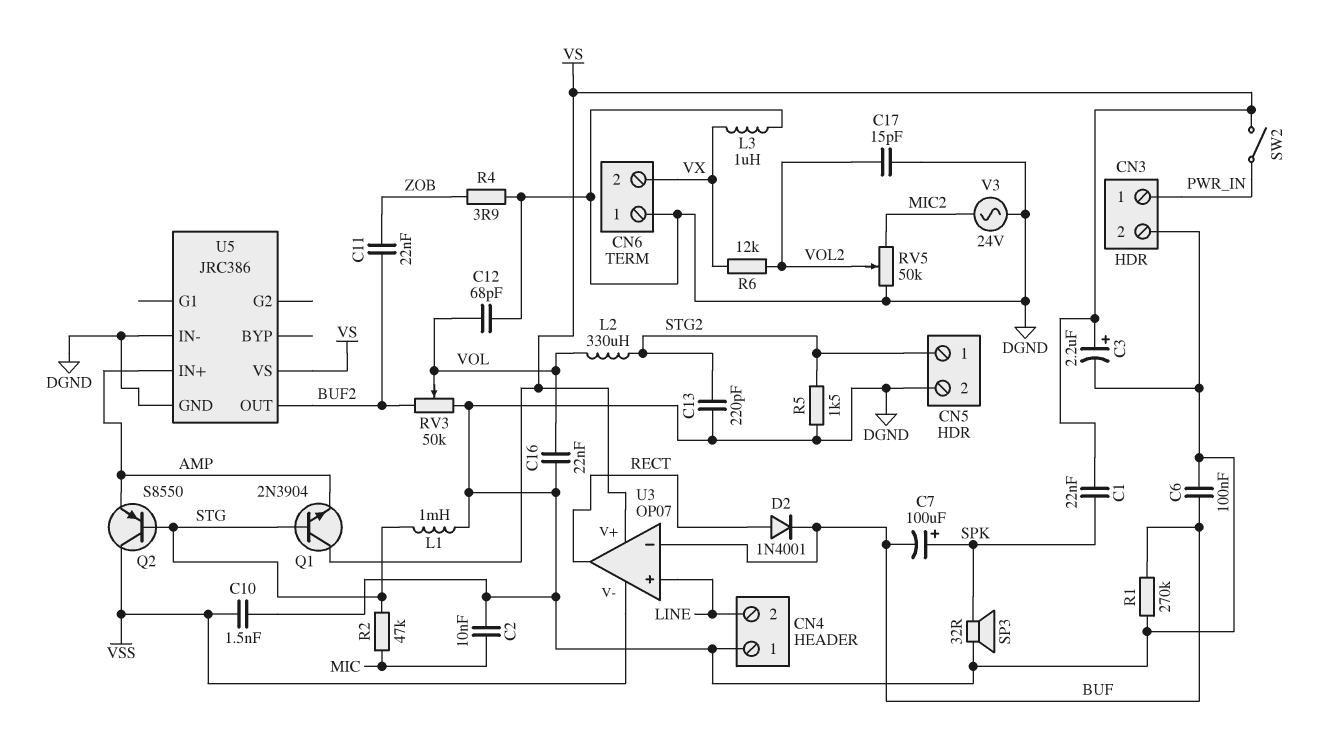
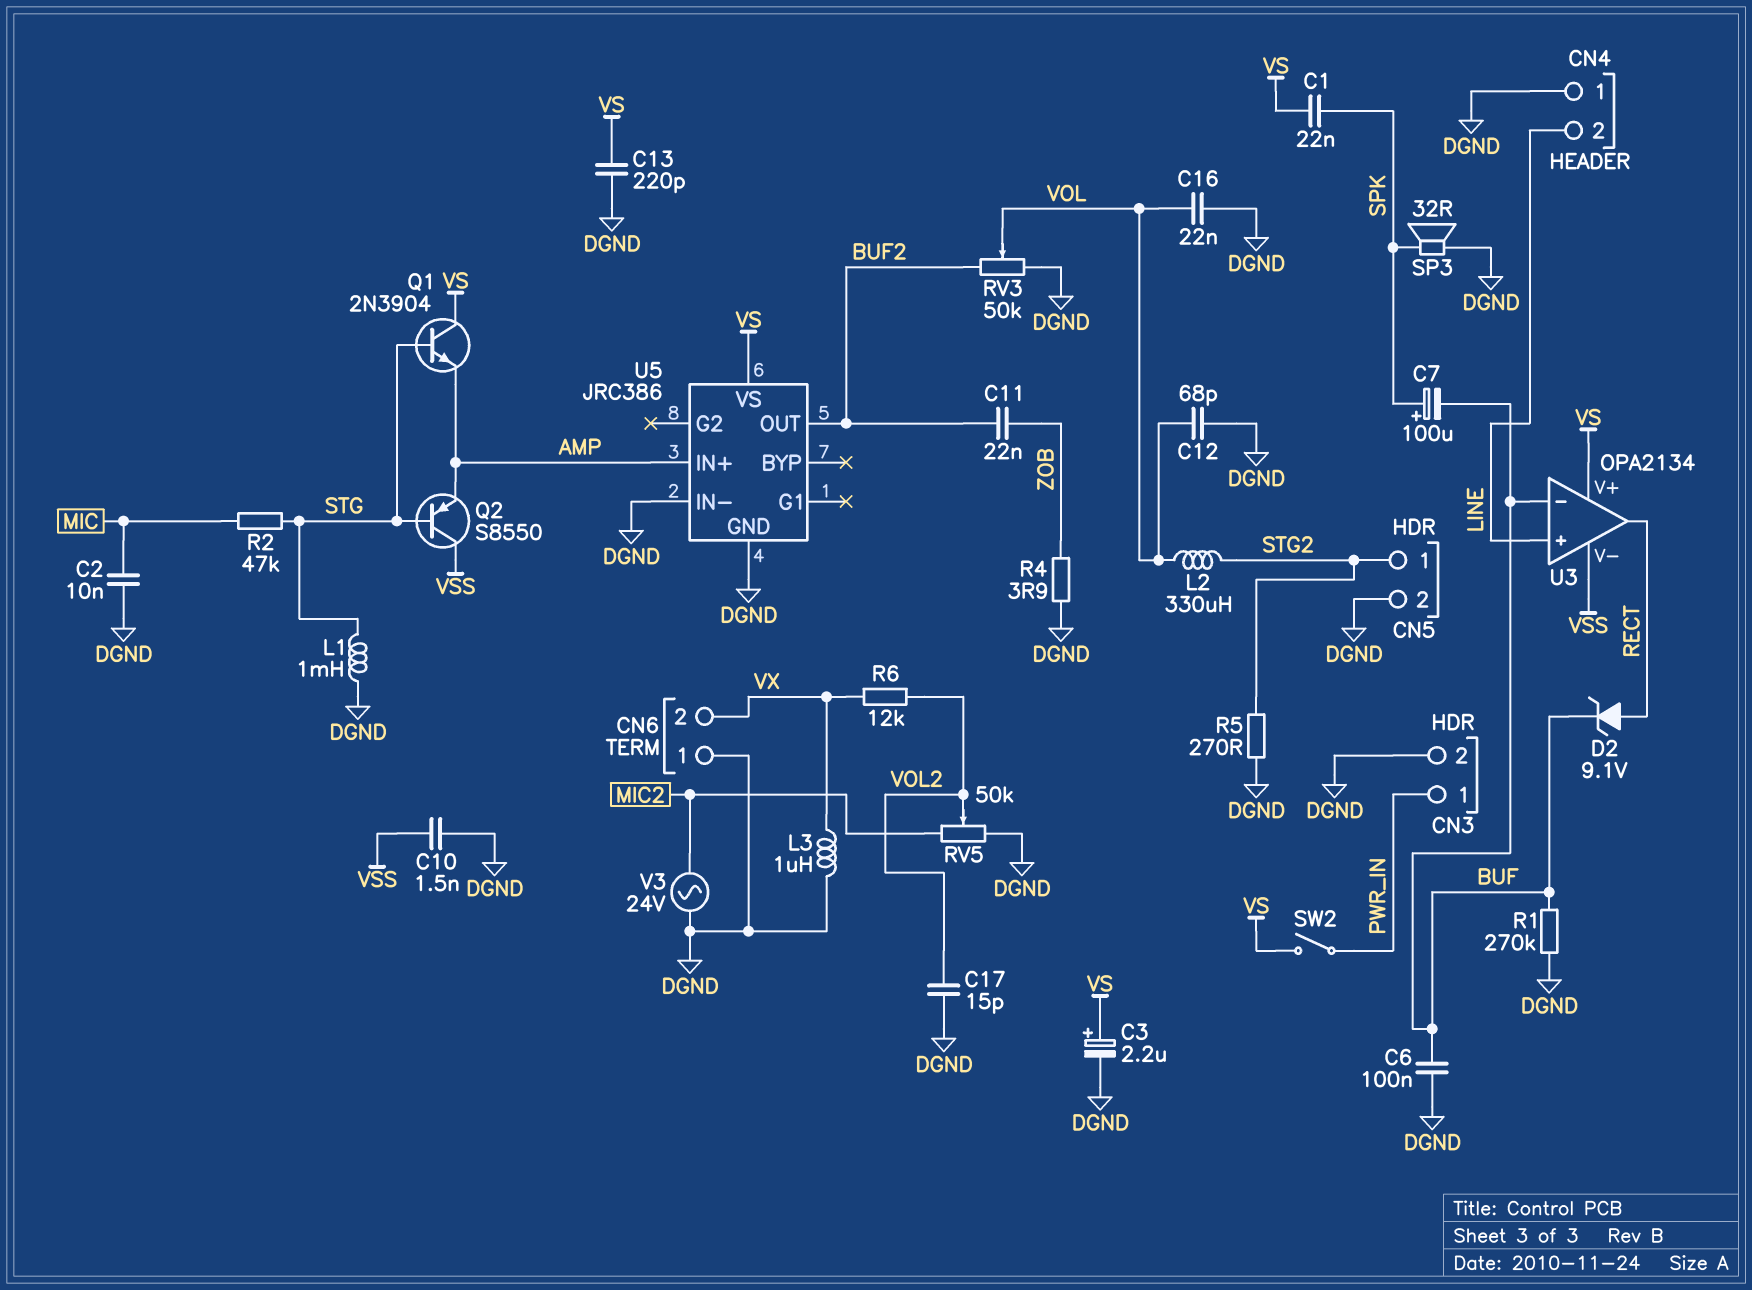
C13: 220pF (DGND, STG2) -> 220pF (DGND, VS)
D2: diode 1N4001 (A RECT, K BUF) -> zener 9.1V (A RECT, K BUF)
R5: 1.5k (DGND, STG2) -> 270 (DGND, STG2)
U3: OP07 -> OPA2134

